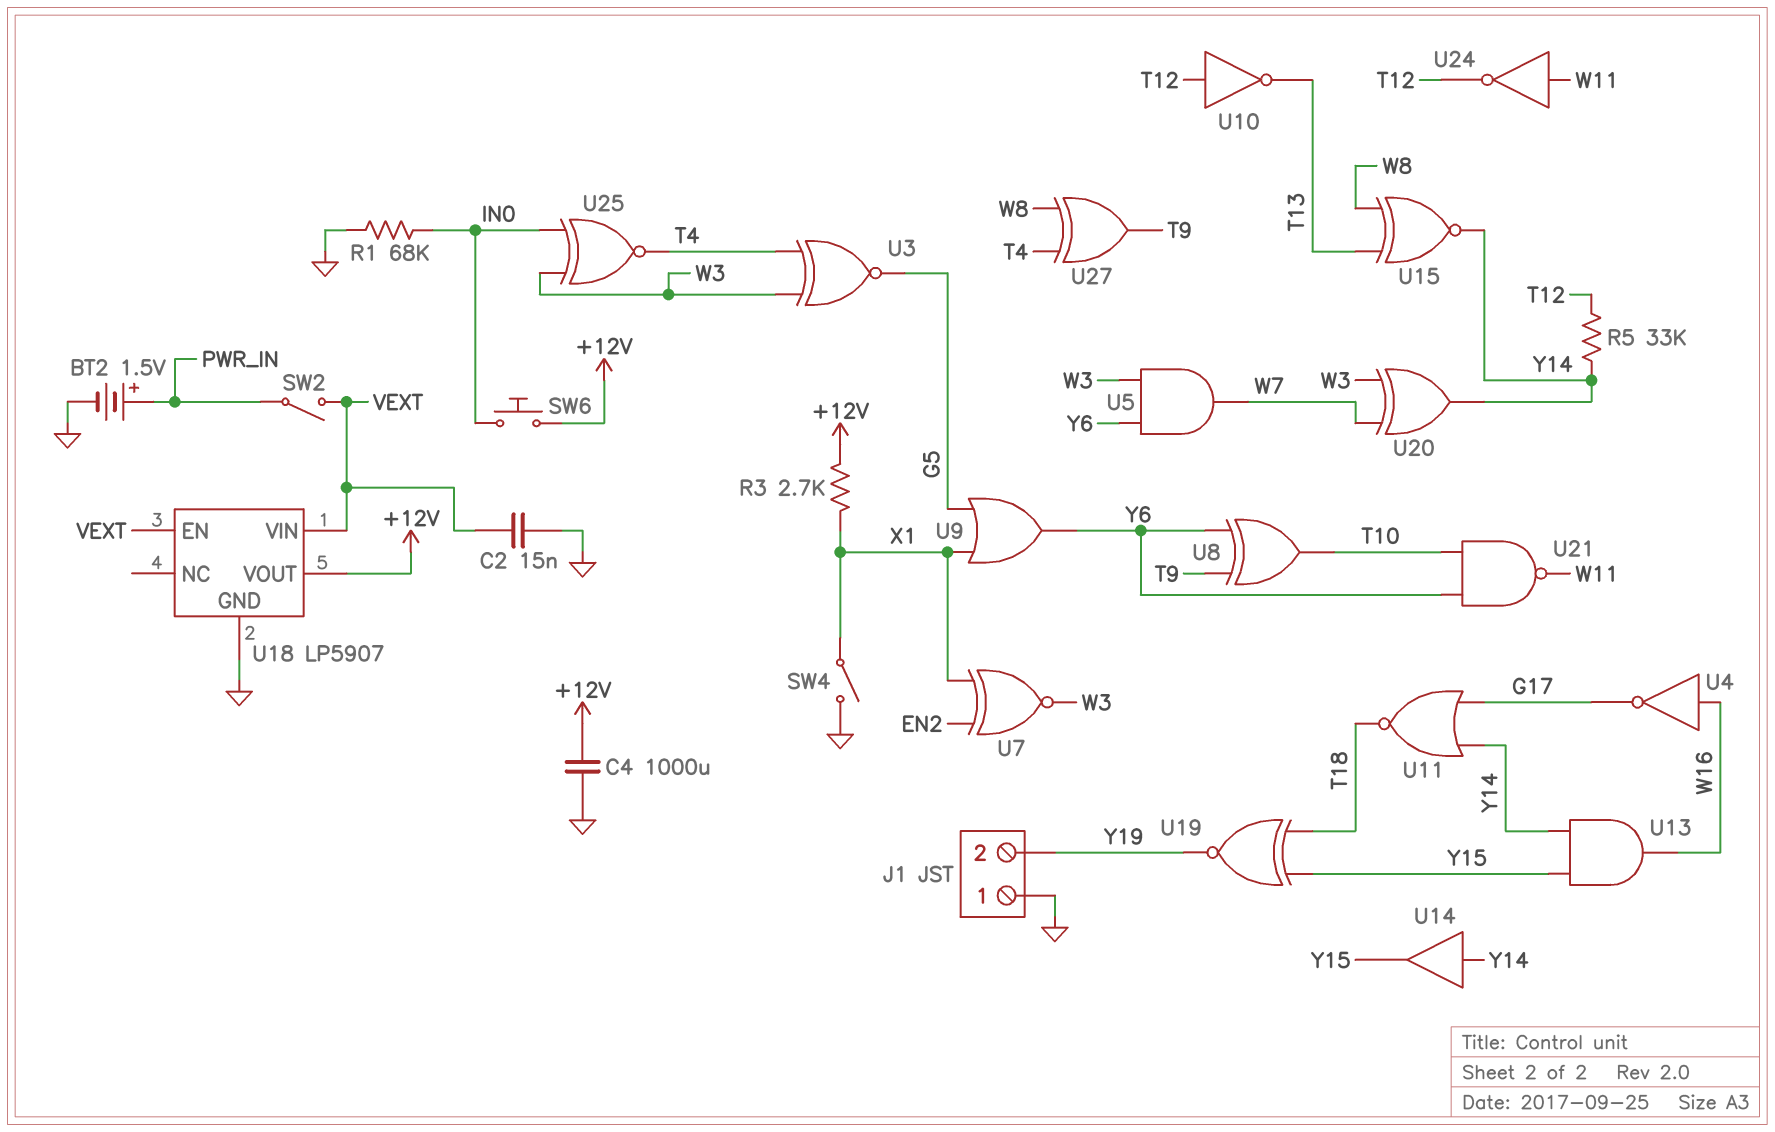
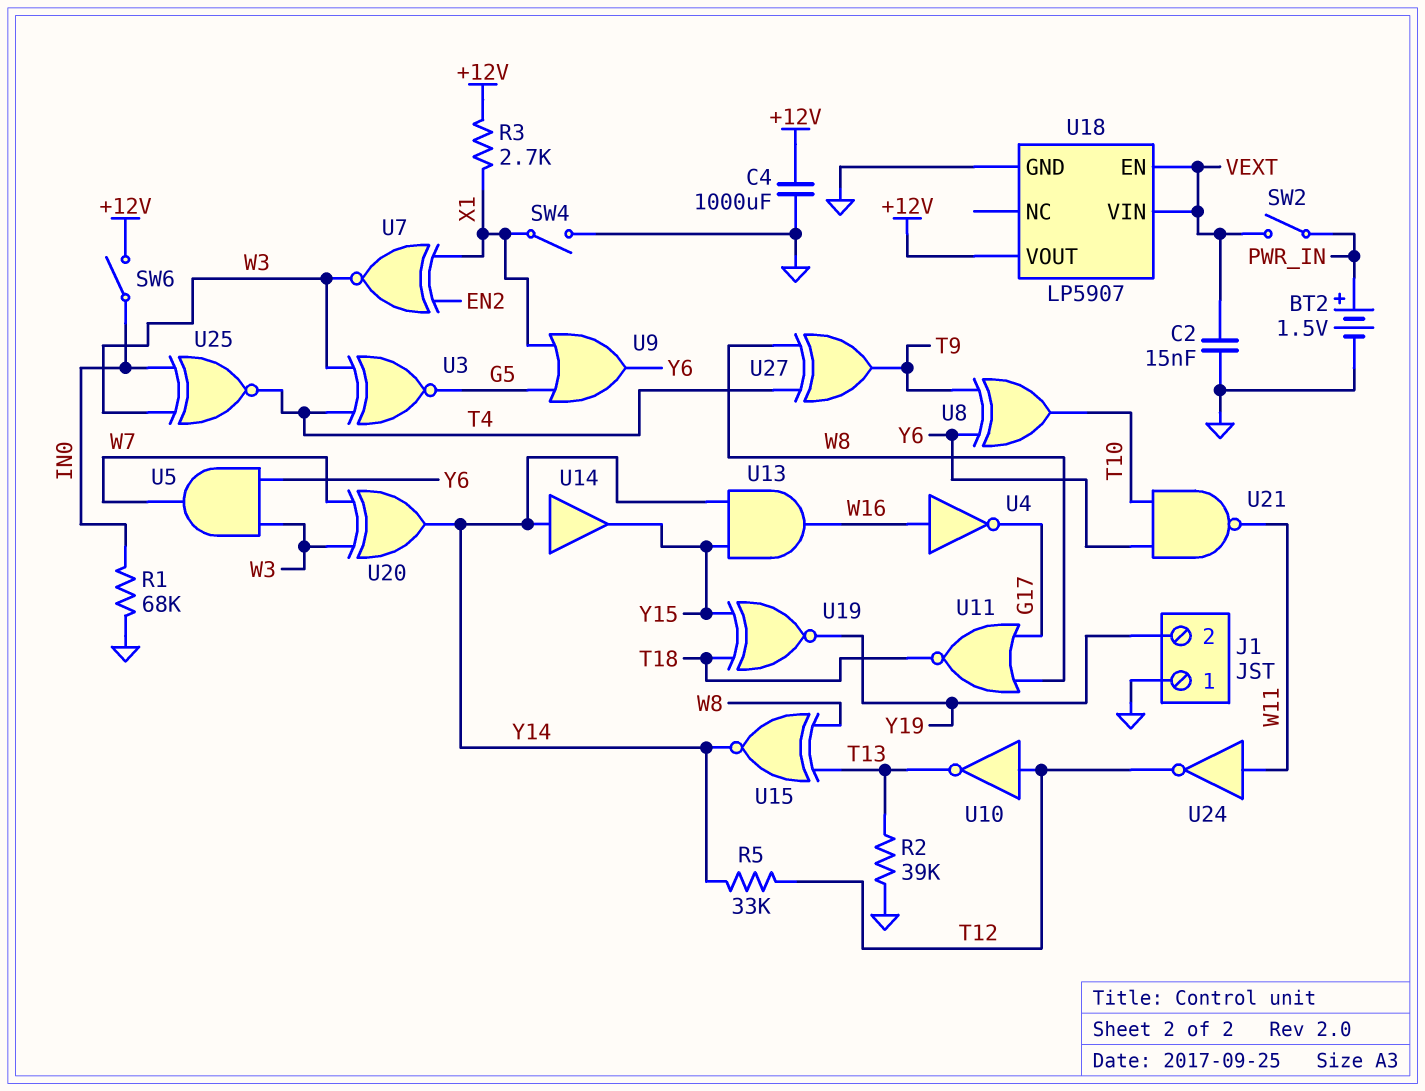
R2: none -> 39k (GND, T13)
SW6: button (+12V, IN0) -> switch (+12V, IN0)
U11: NOR (in G17, in Y14, out T18) -> NOR (in G17, in W8, out T18)

